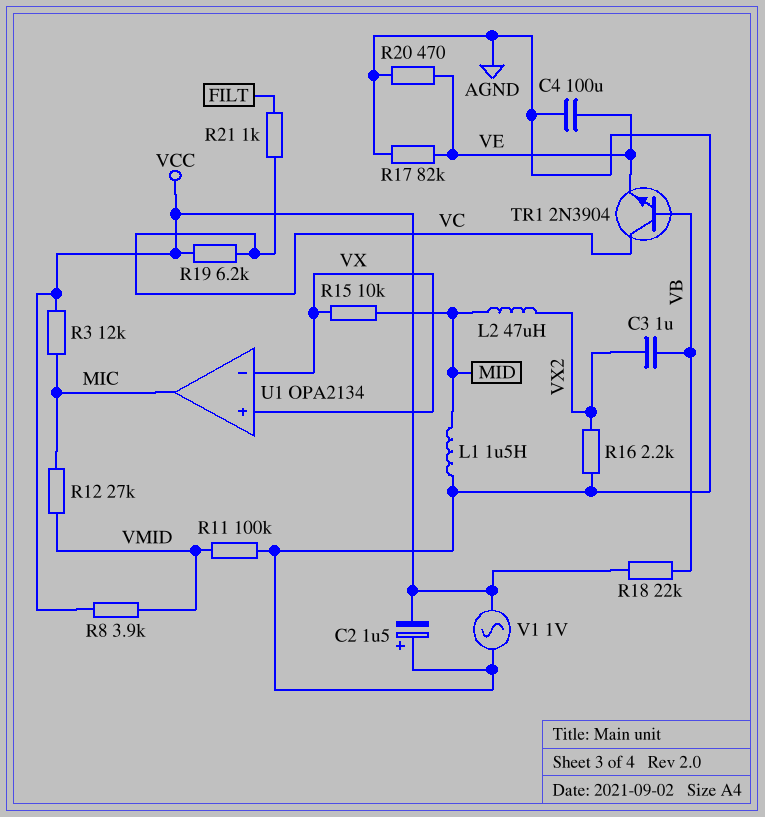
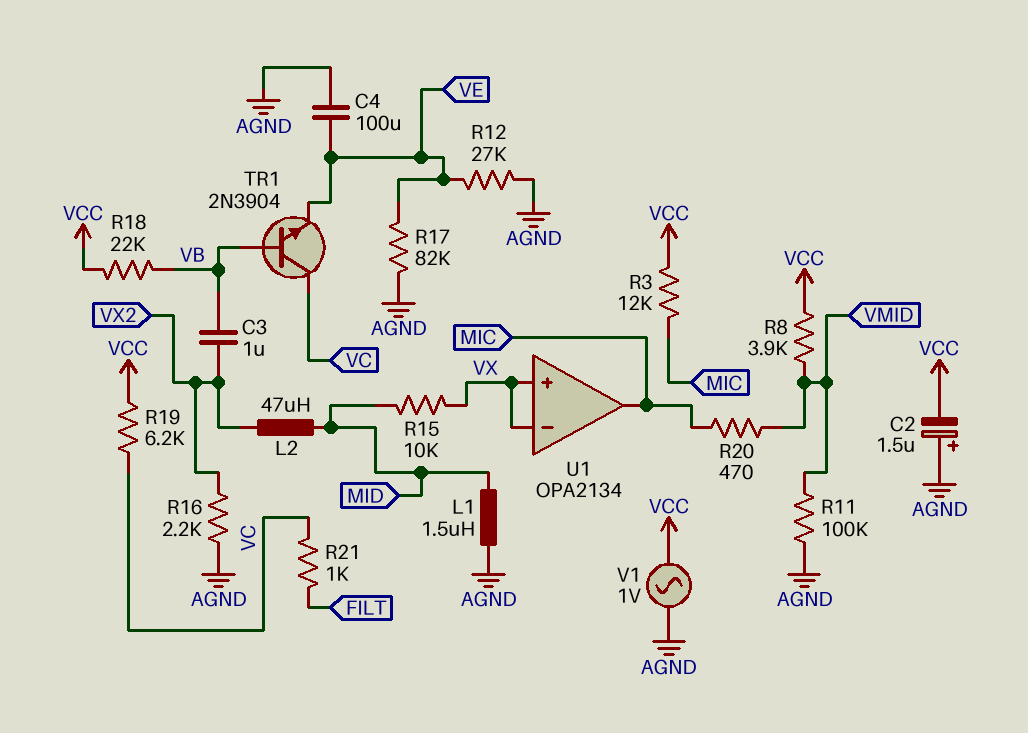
R12: 27k (MIC, VMID) -> 27k (AGND, VE)
R20: 470 (AGND, VE) -> 470 (MIC, VMID)

